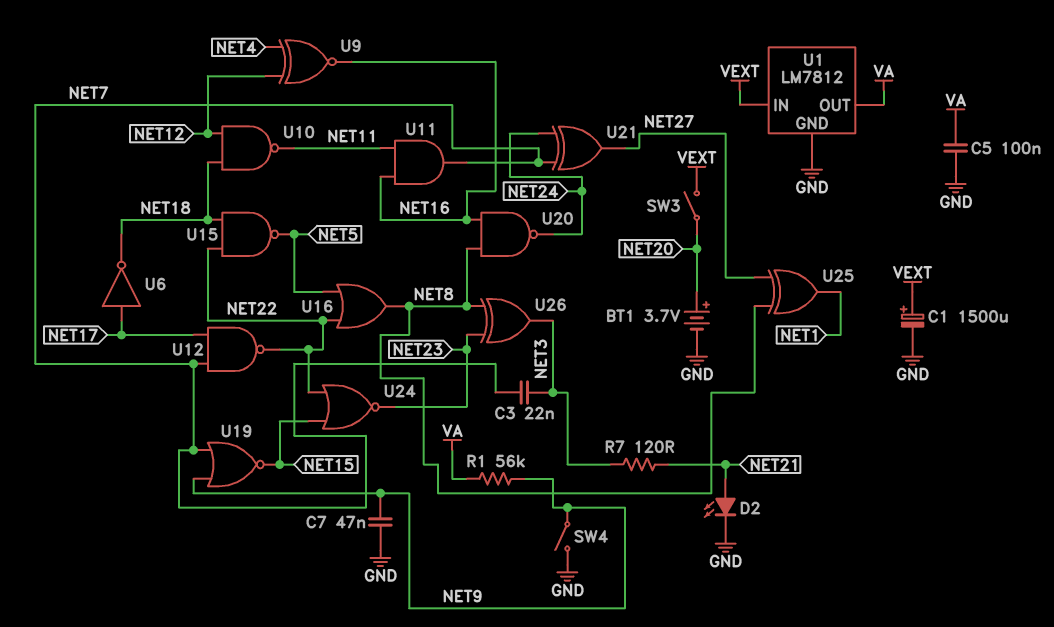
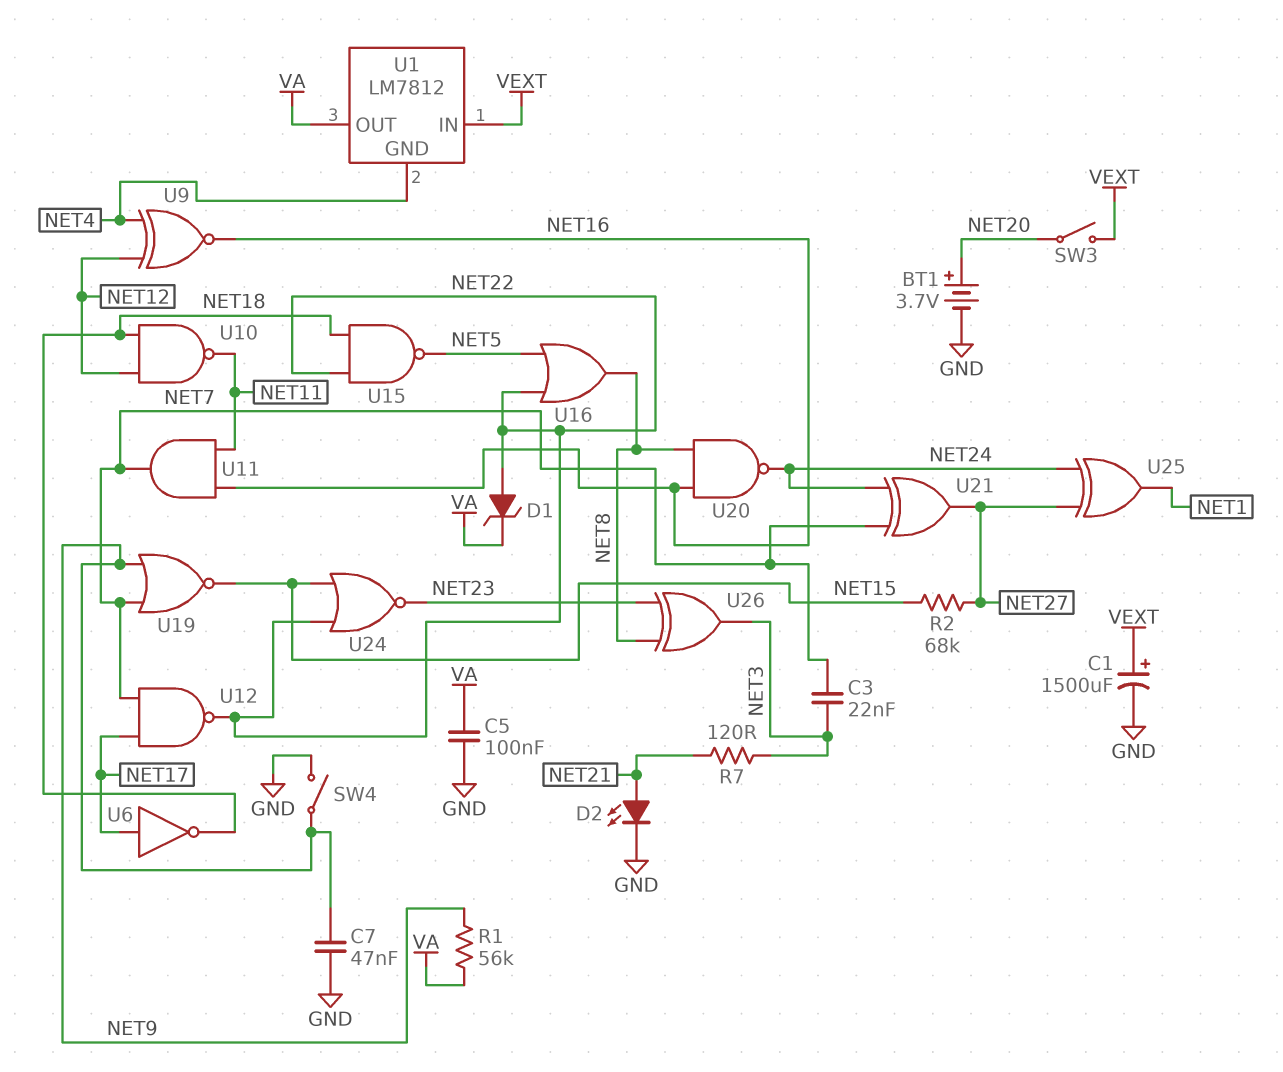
D1: none -> zener (A NET22, K VA)
R2: none -> 68k (NET15, NET27)
U1 pin GND: GND -> NET4
U25: XOR (in NET8, in NET27, out NET1) -> XOR (in NET24, in NET27, out NET1)

